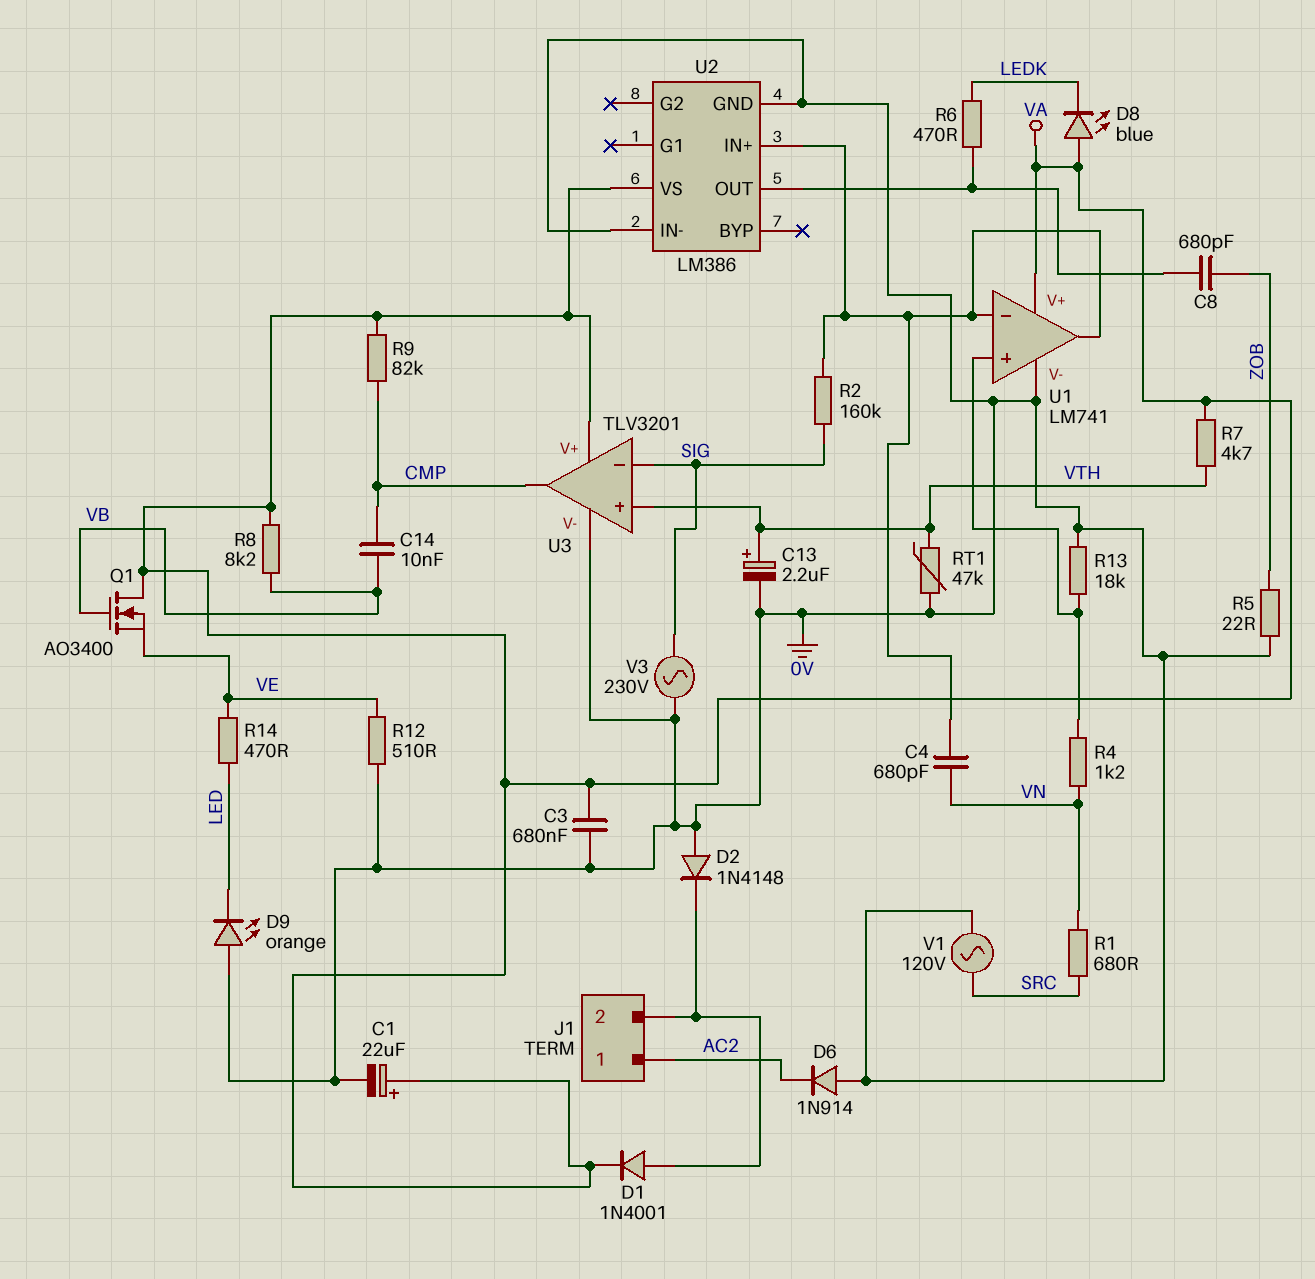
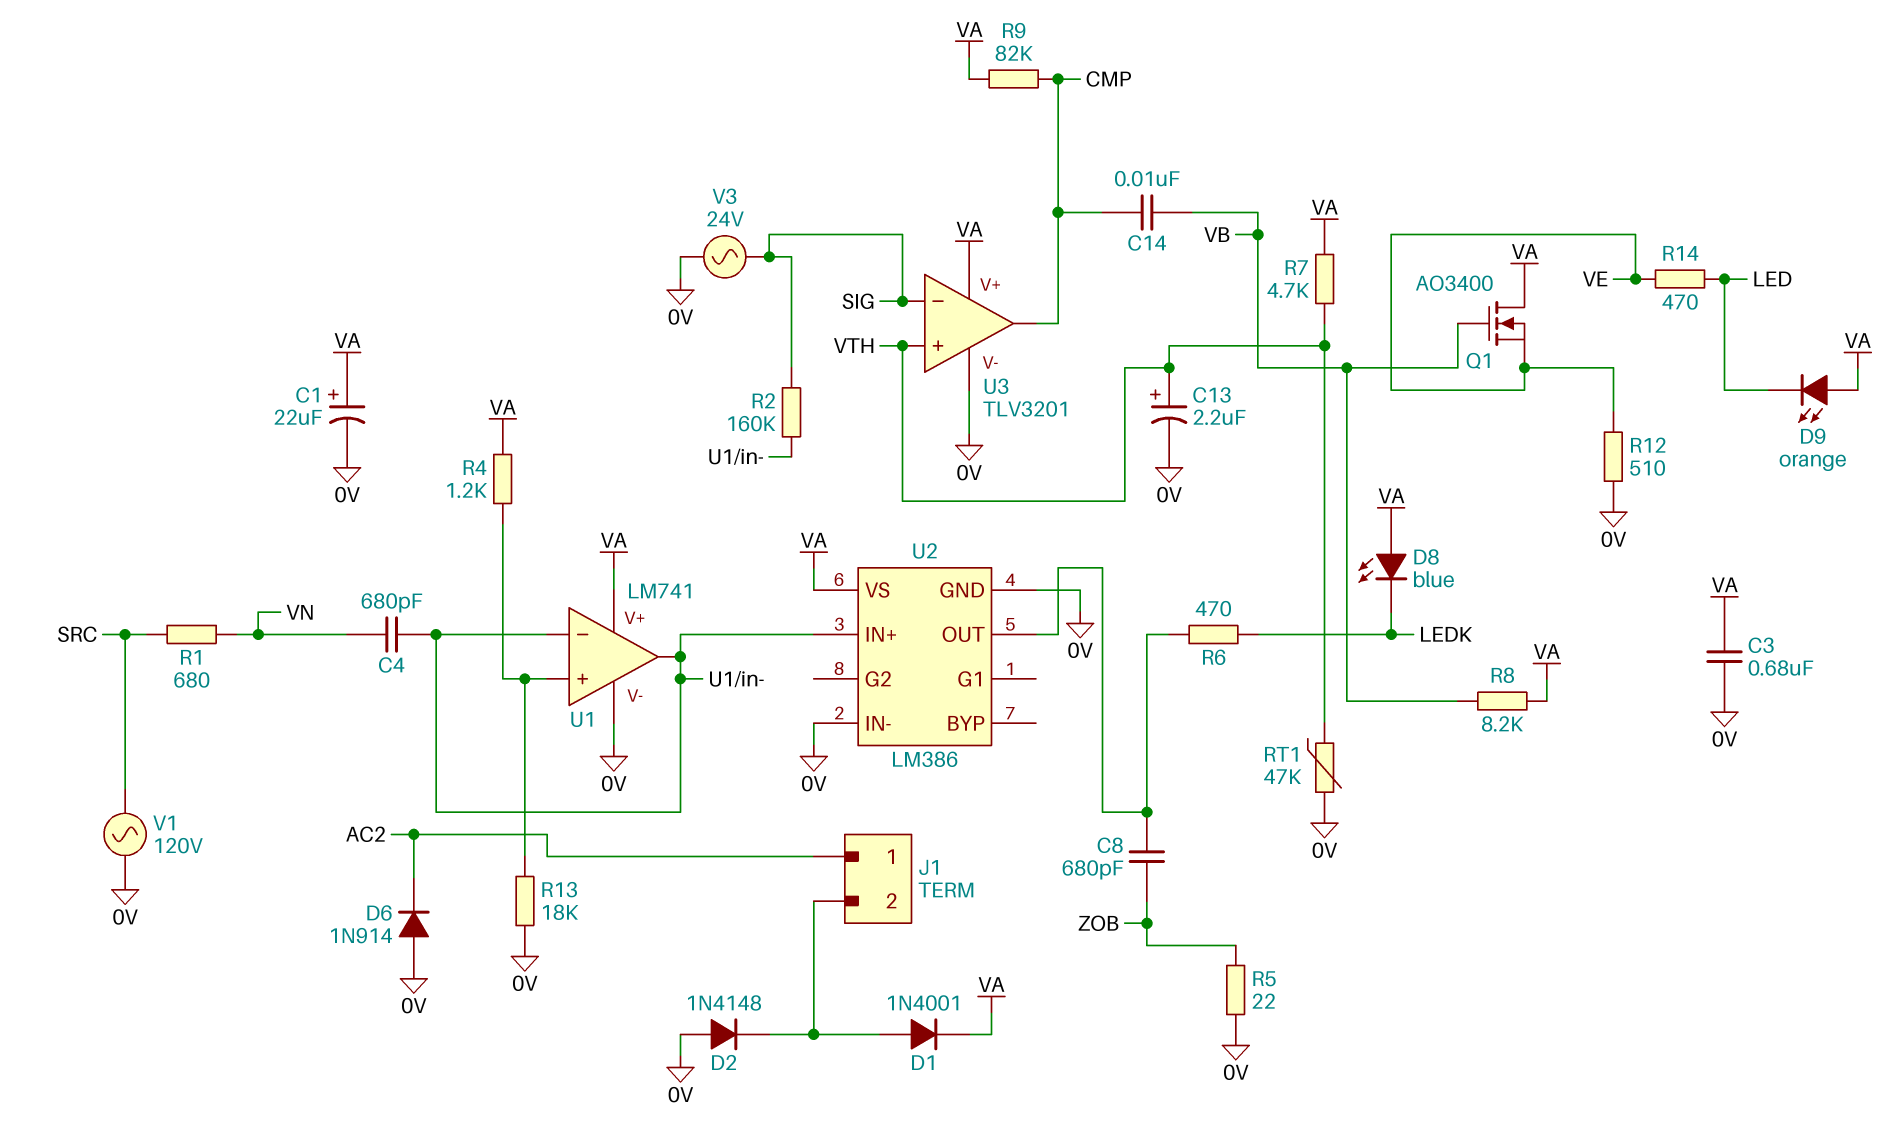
D9: LED orange (A 0V, K LED) -> LED orange (A VA, K LED)
R4: 1.2k (U1/in+, VN) -> 1.2k (U1/in+, VA)
V3: AC 230V (0V, SIG) -> AC 24V (0V, SIG)

